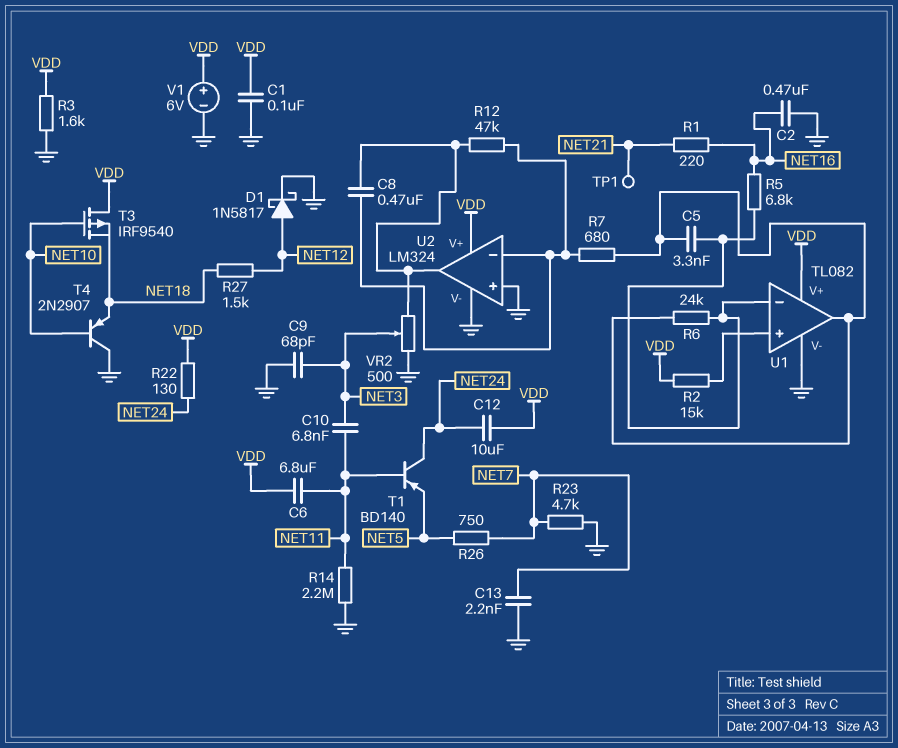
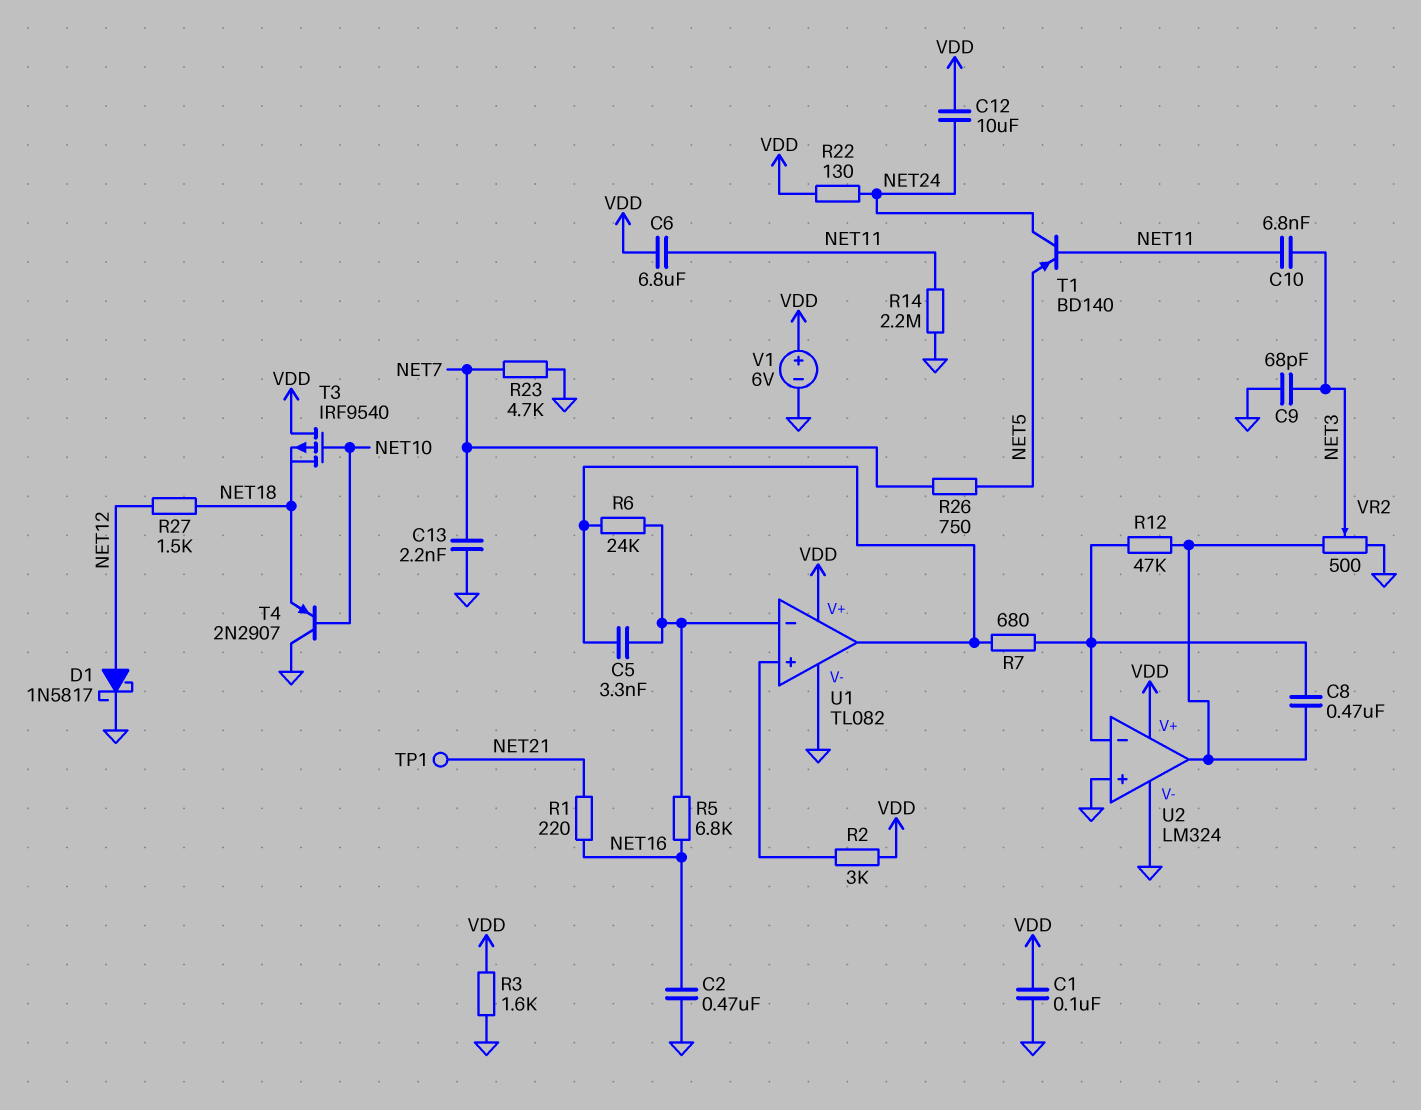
R2: 15k (U1/in+, VDD) -> 3k (U1/in+, VDD)

